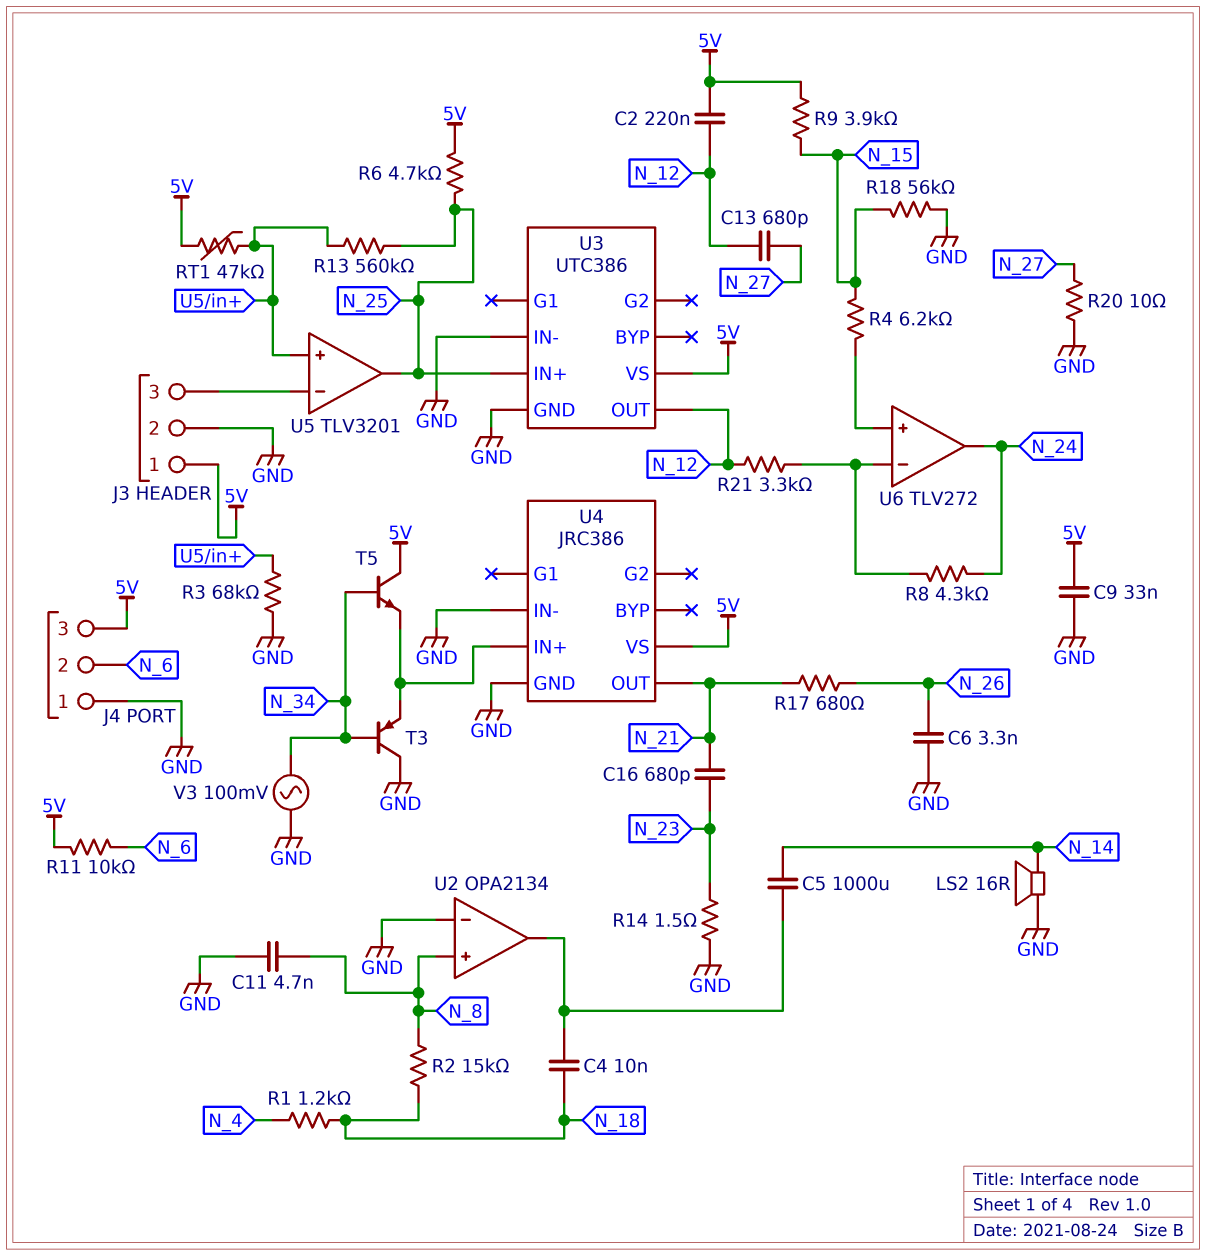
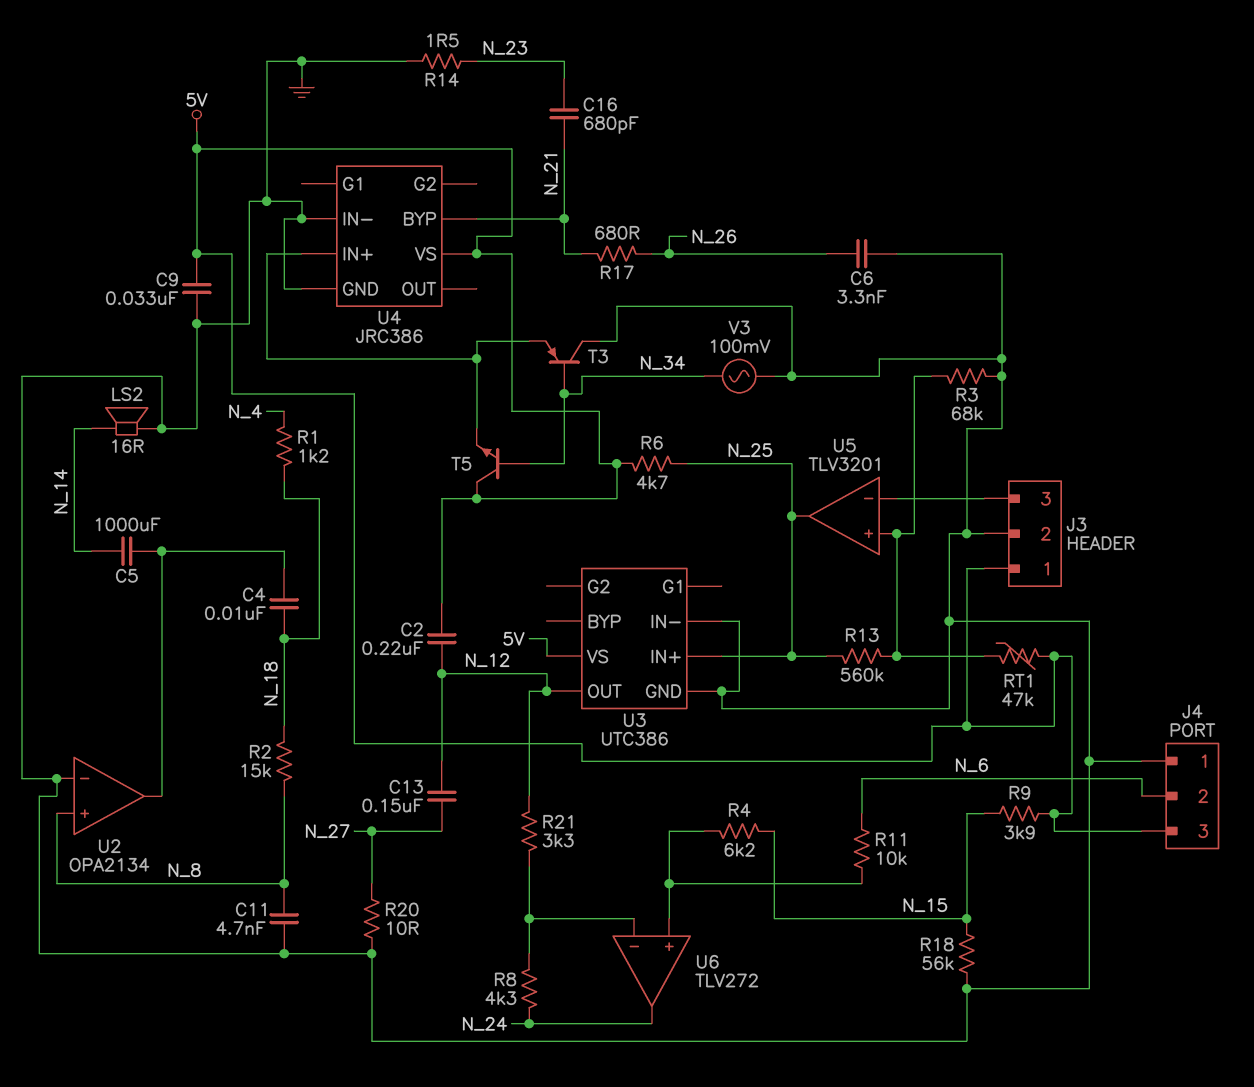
C13: 680pF (N_12, N_27) -> 150nF (N_12, N_27)
R11: 10k (5V, N_6) -> 10k (N_6, U6/in+)
U4 pin BYP: none -> N_21
U4 pin OUT: N_21 -> none

